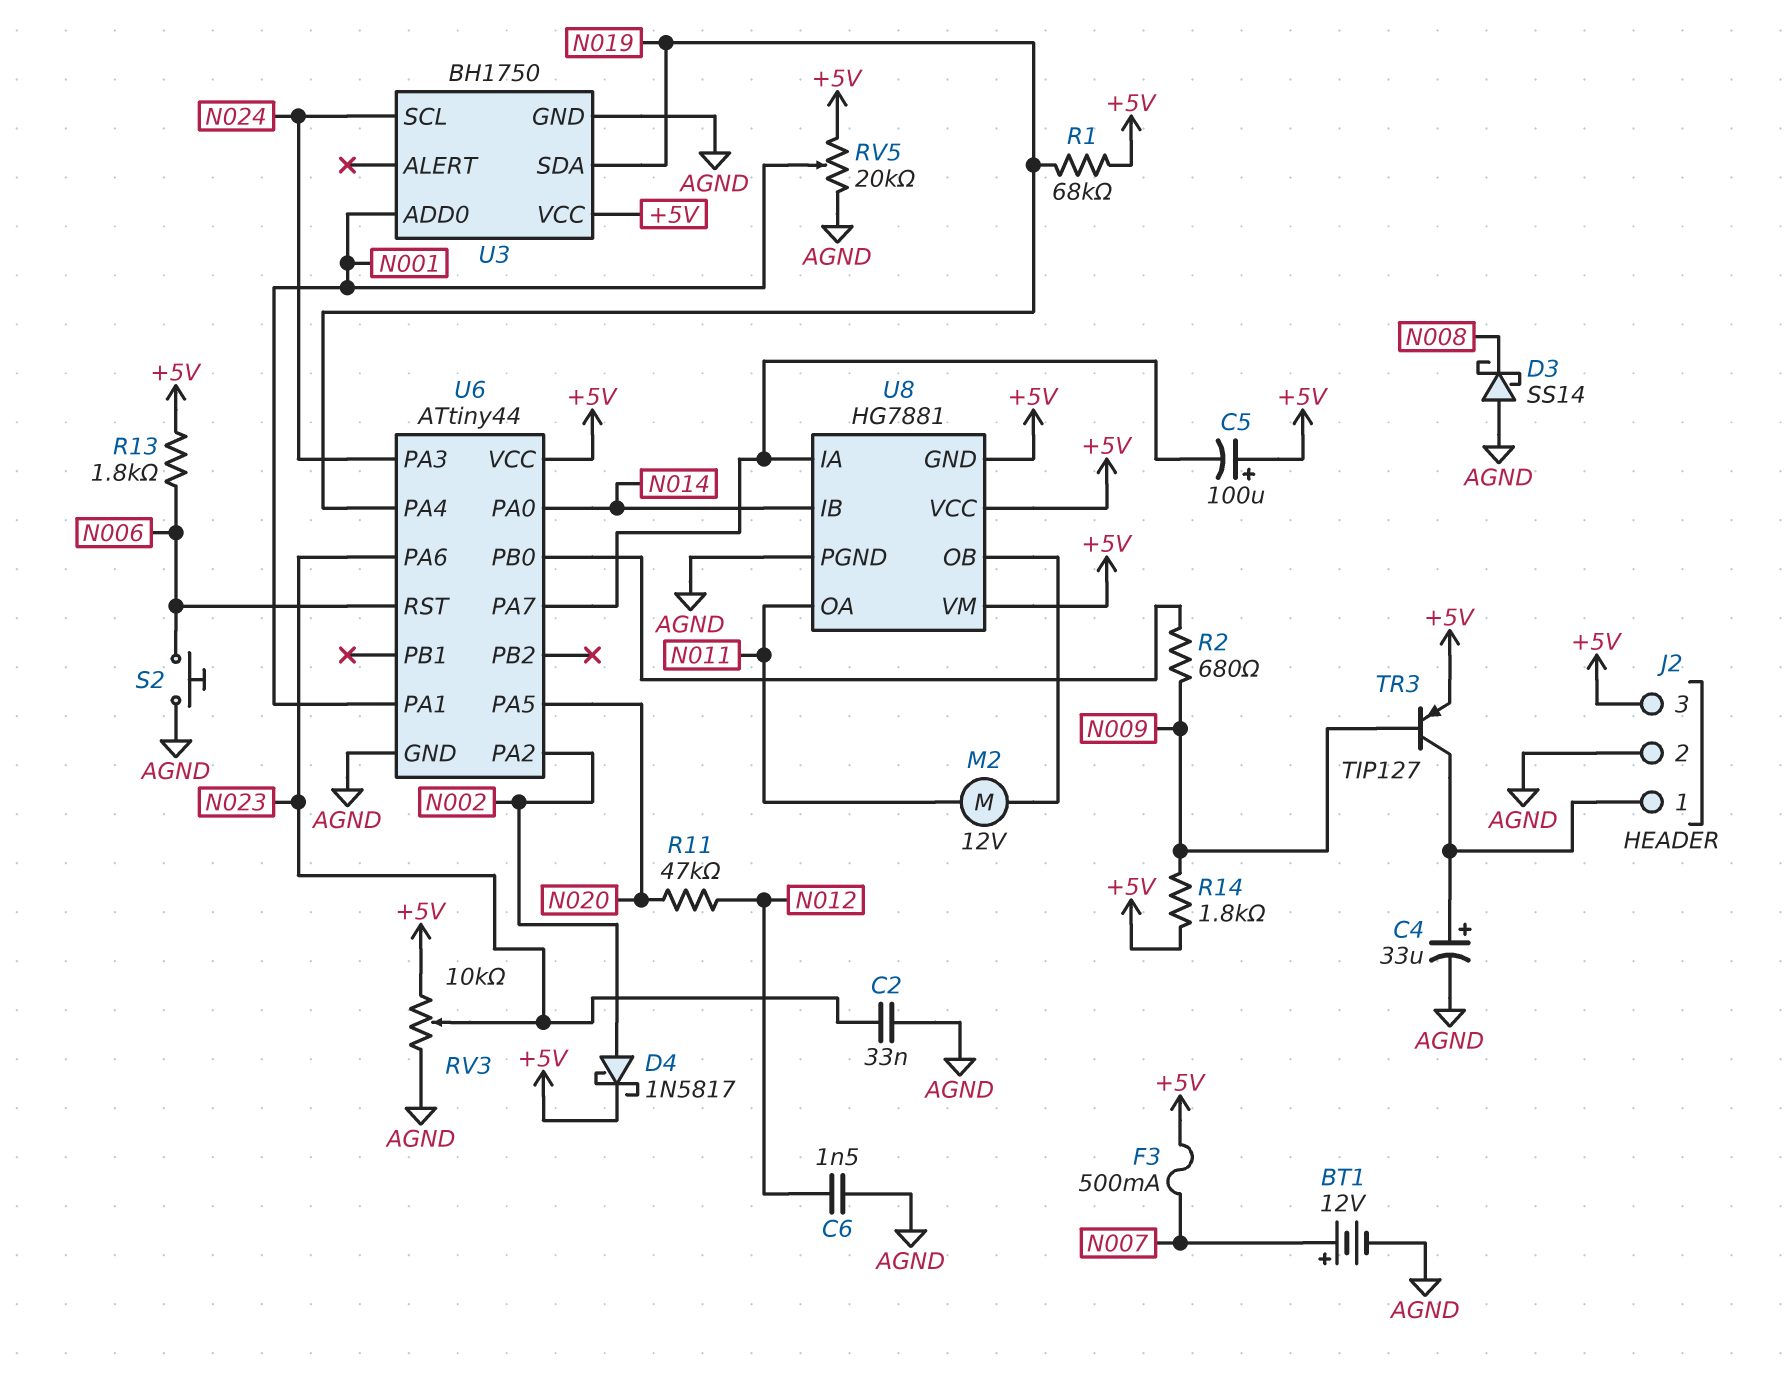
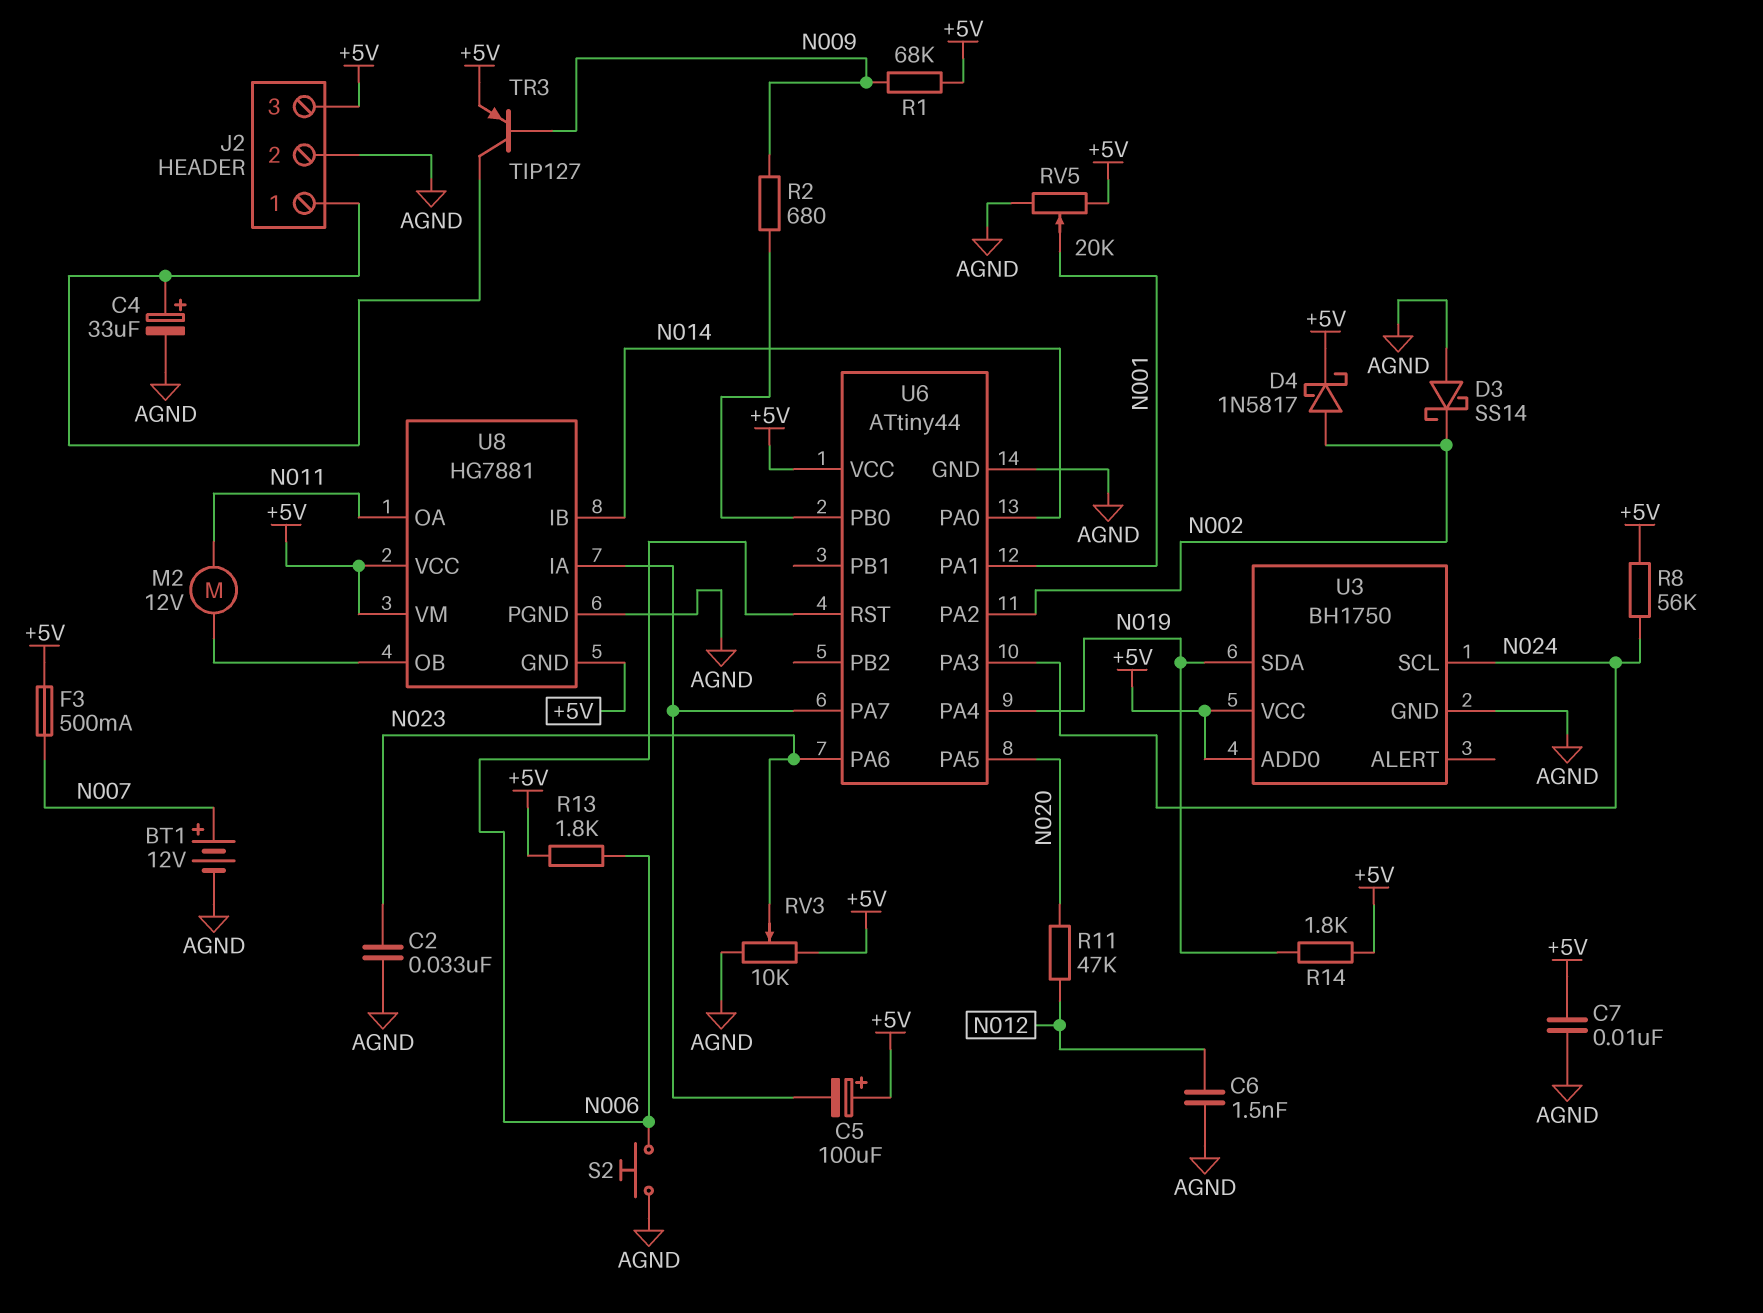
C7: none -> 10nF (+5V, AGND)
D3: schottky SS14 (A AGND, K N008) -> schottky SS14 (A AGND, K N002)
R1: 68k (+5V, N019) -> 68k (+5V, N009)
R8: none -> 56k (+5V, N024)
R14: 1.8k (+5V, N009) -> 1.8k (+5V, N019)
U3 pin ADD0: N001 -> +5V

